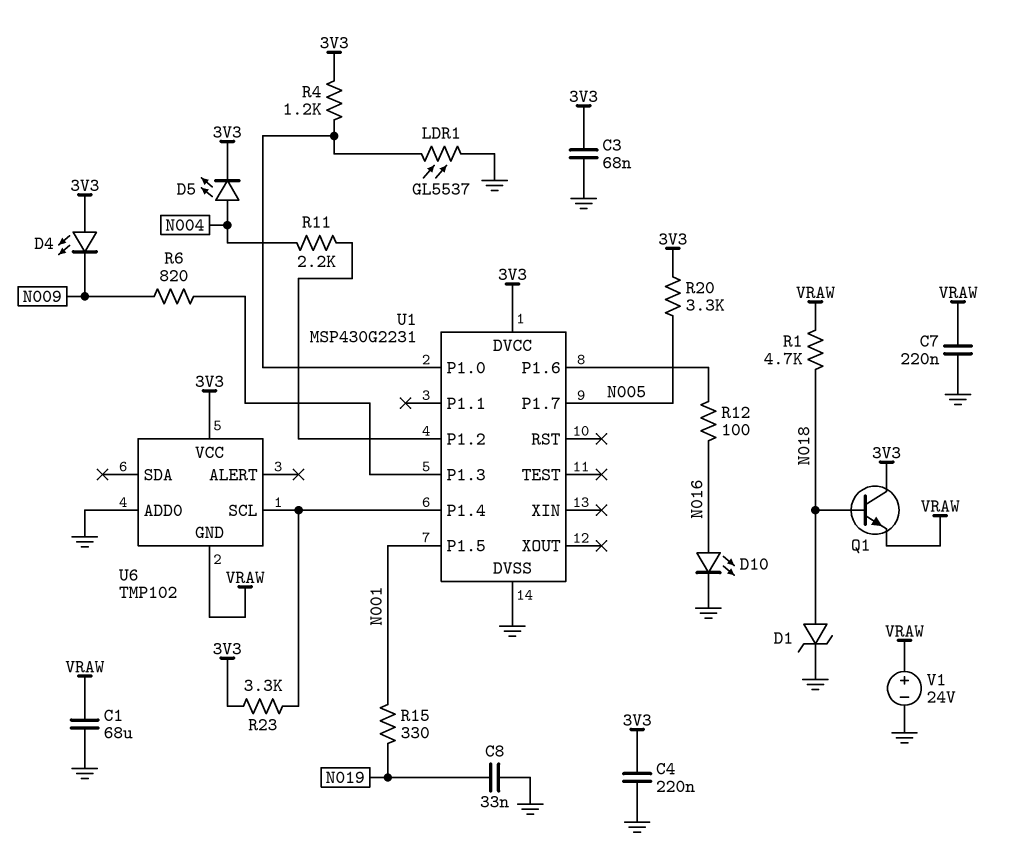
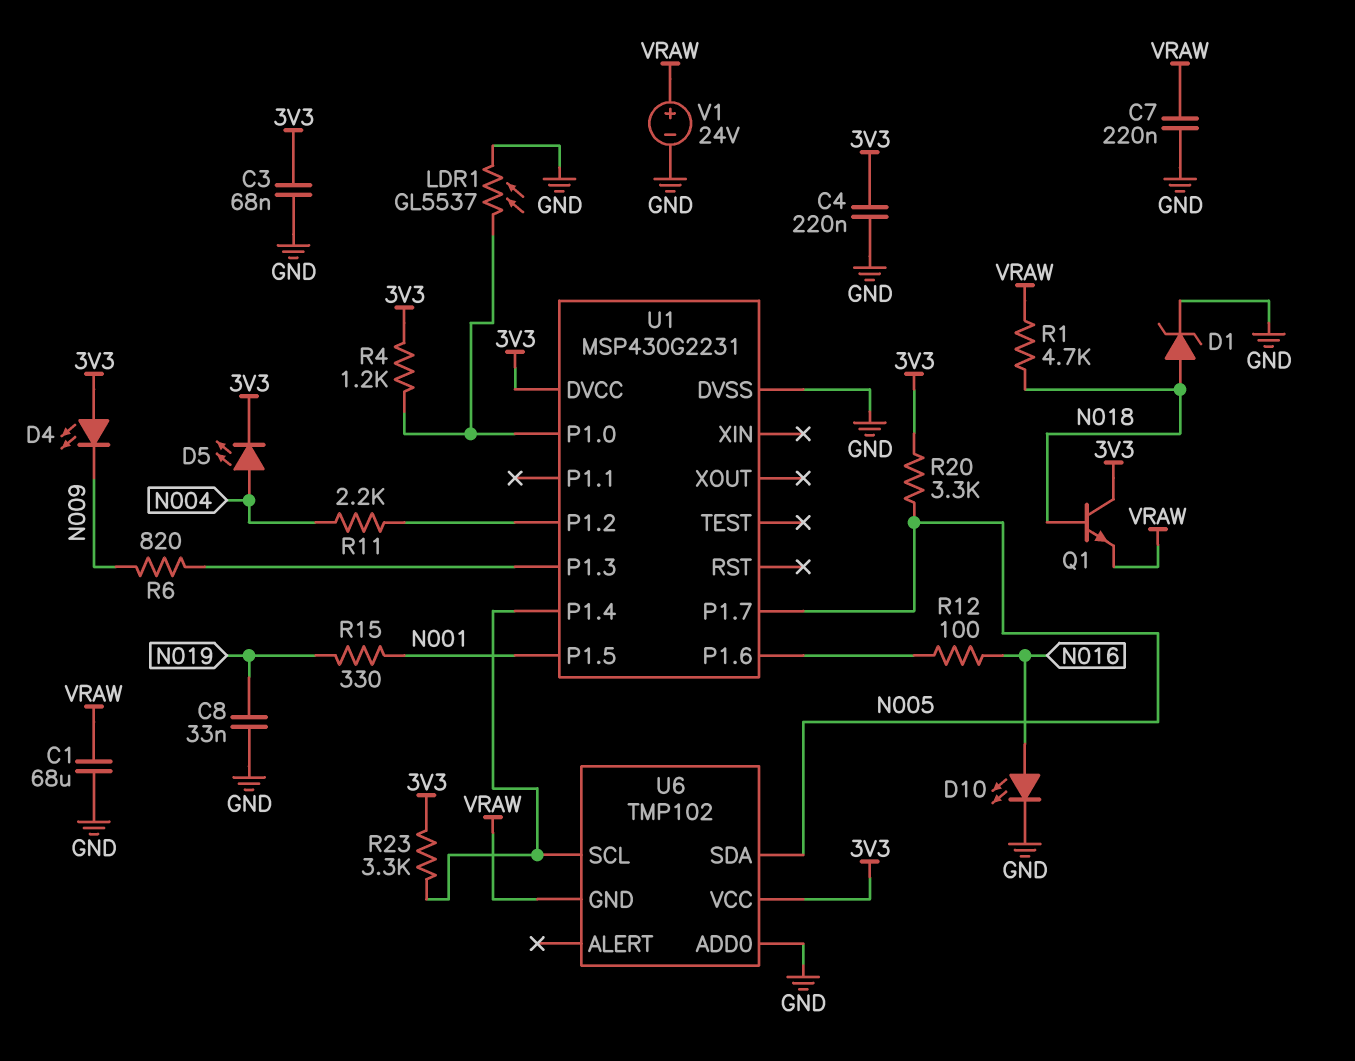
U6 pin SDA: none -> N005

